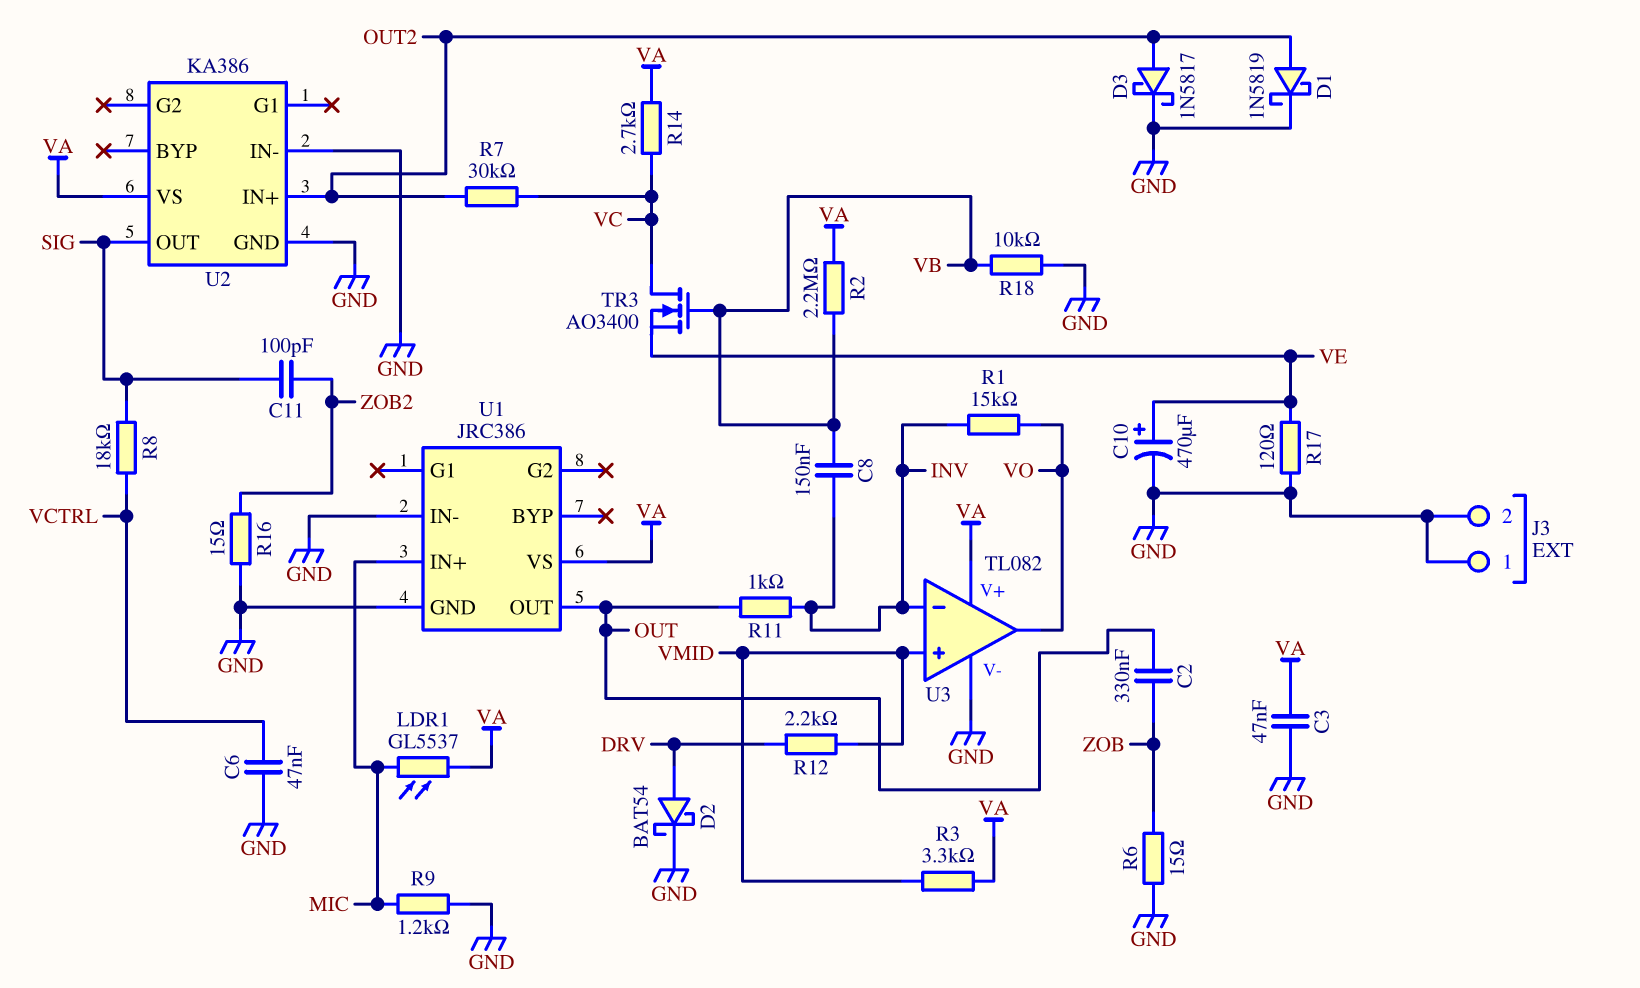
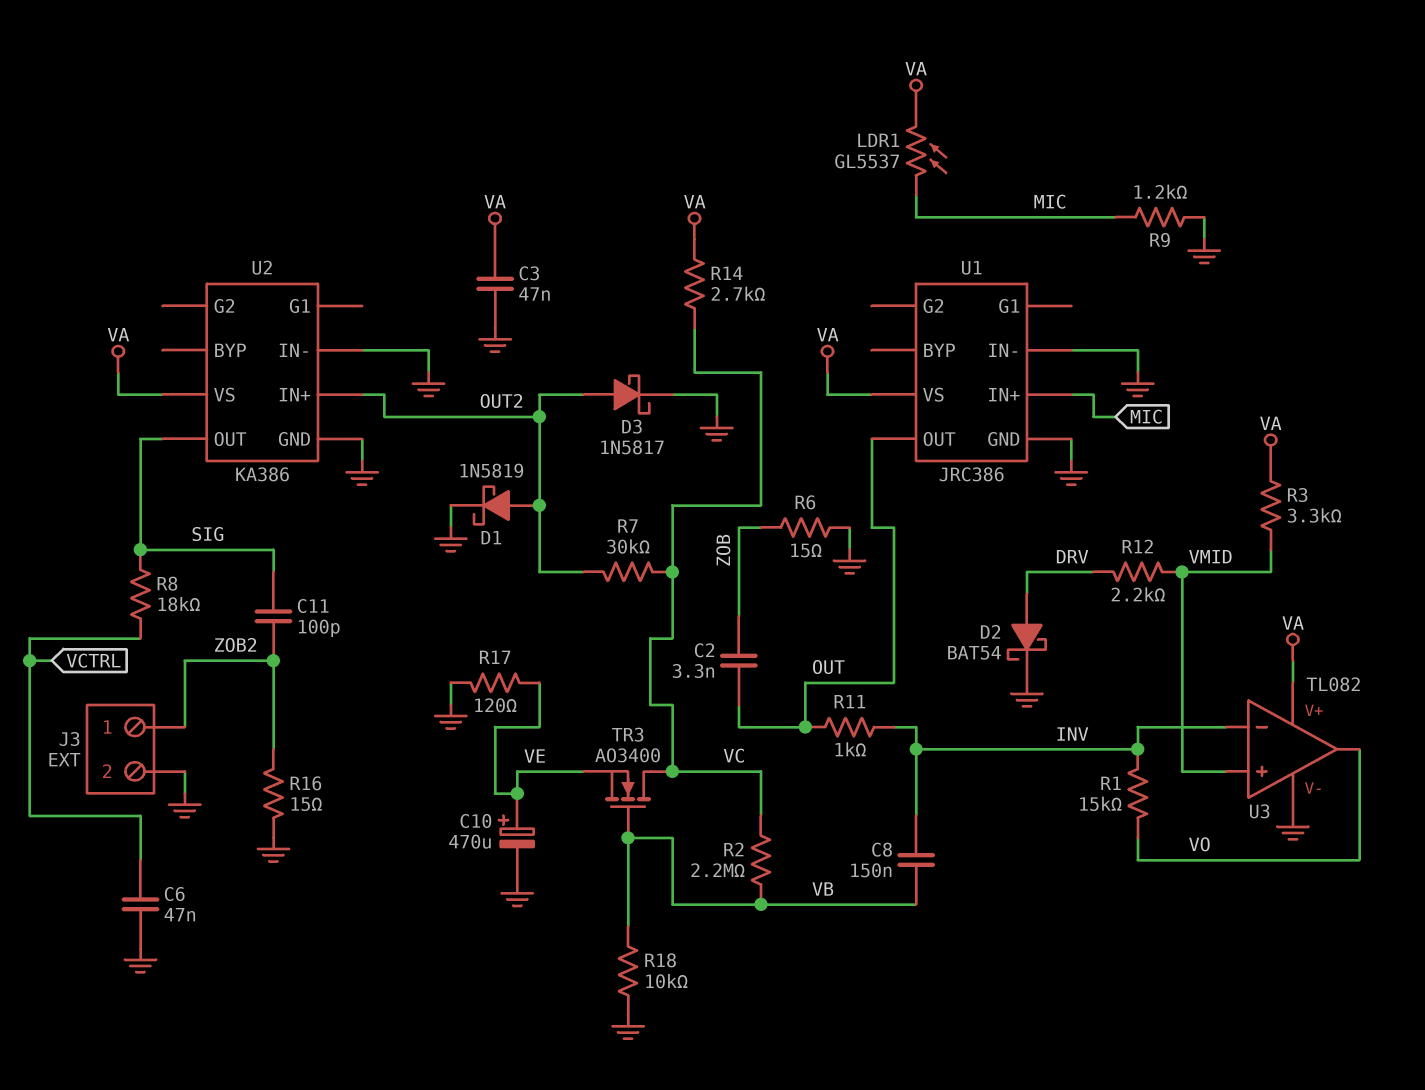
C2: 330nF (OUT, ZOB) -> 3.3nF (OUT, ZOB)
J3 pin 1: GND -> ZOB2
R2: 2.2M (VA, VB) -> 2.2M (VB, VC)

